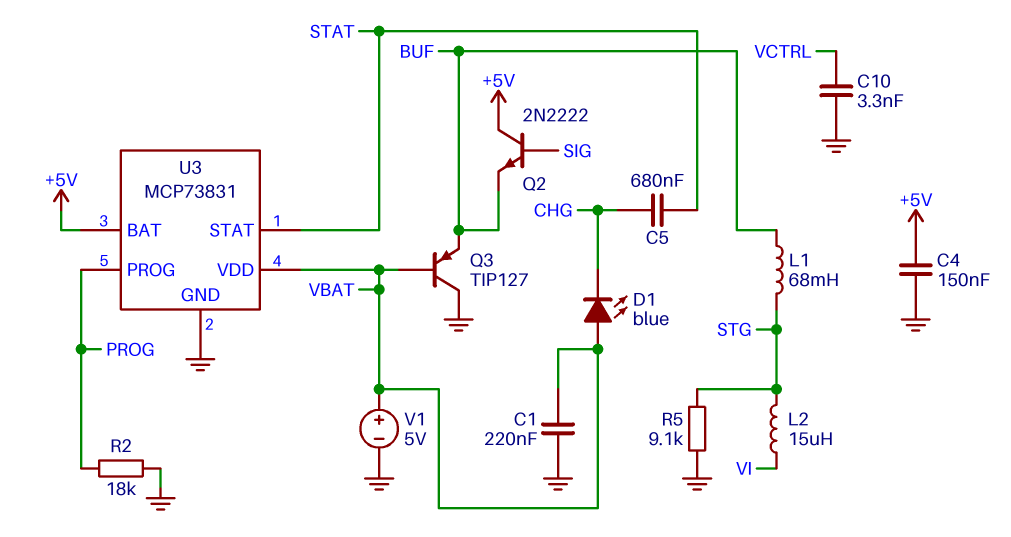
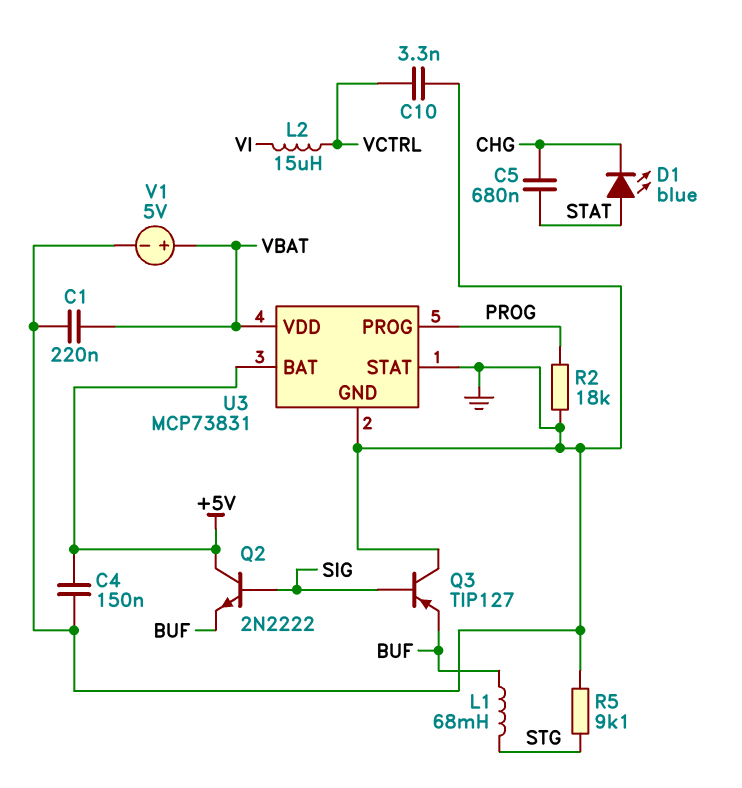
D1: LED blue (A VBAT, K CHG) -> LED blue (A STAT, K CHG)
L2: 15uH (STG, VI) -> 15uH (VCTRL, VI)
Q3: PNP TIP127 (B VBAT, C GND, E BUF) -> PNP TIP127 (B SIG, C GND, E BUF)
U3 pin STAT: STAT -> GND

